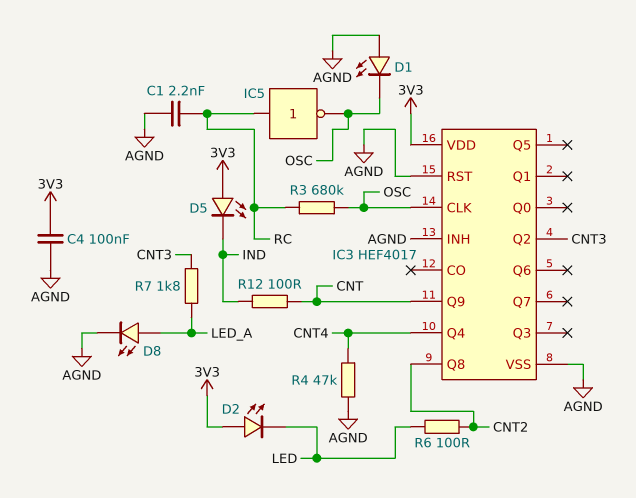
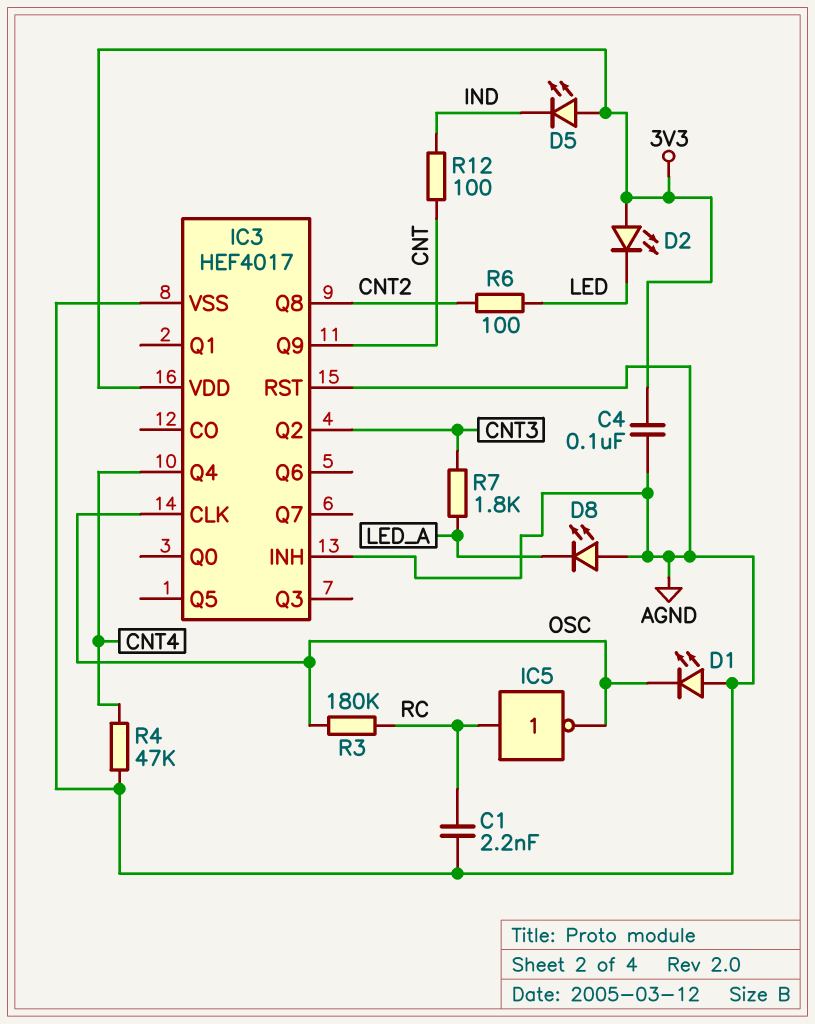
D8: LED (A LED_A, K AGND) -> LED (A AGND, K LED_A)
R3: 680k (OSC, RC) -> 180k (OSC, RC)

